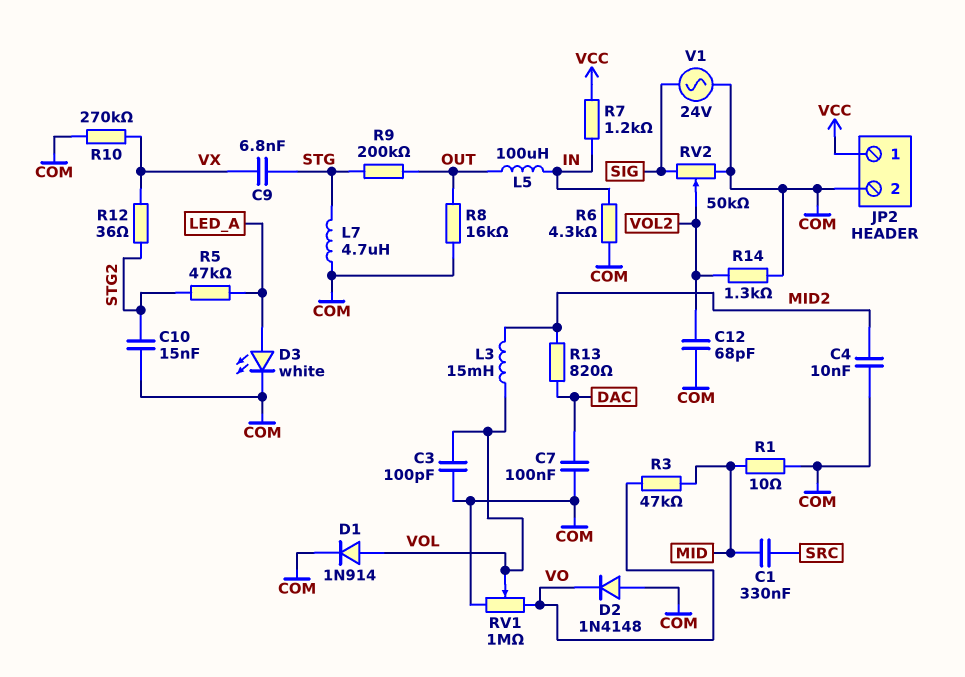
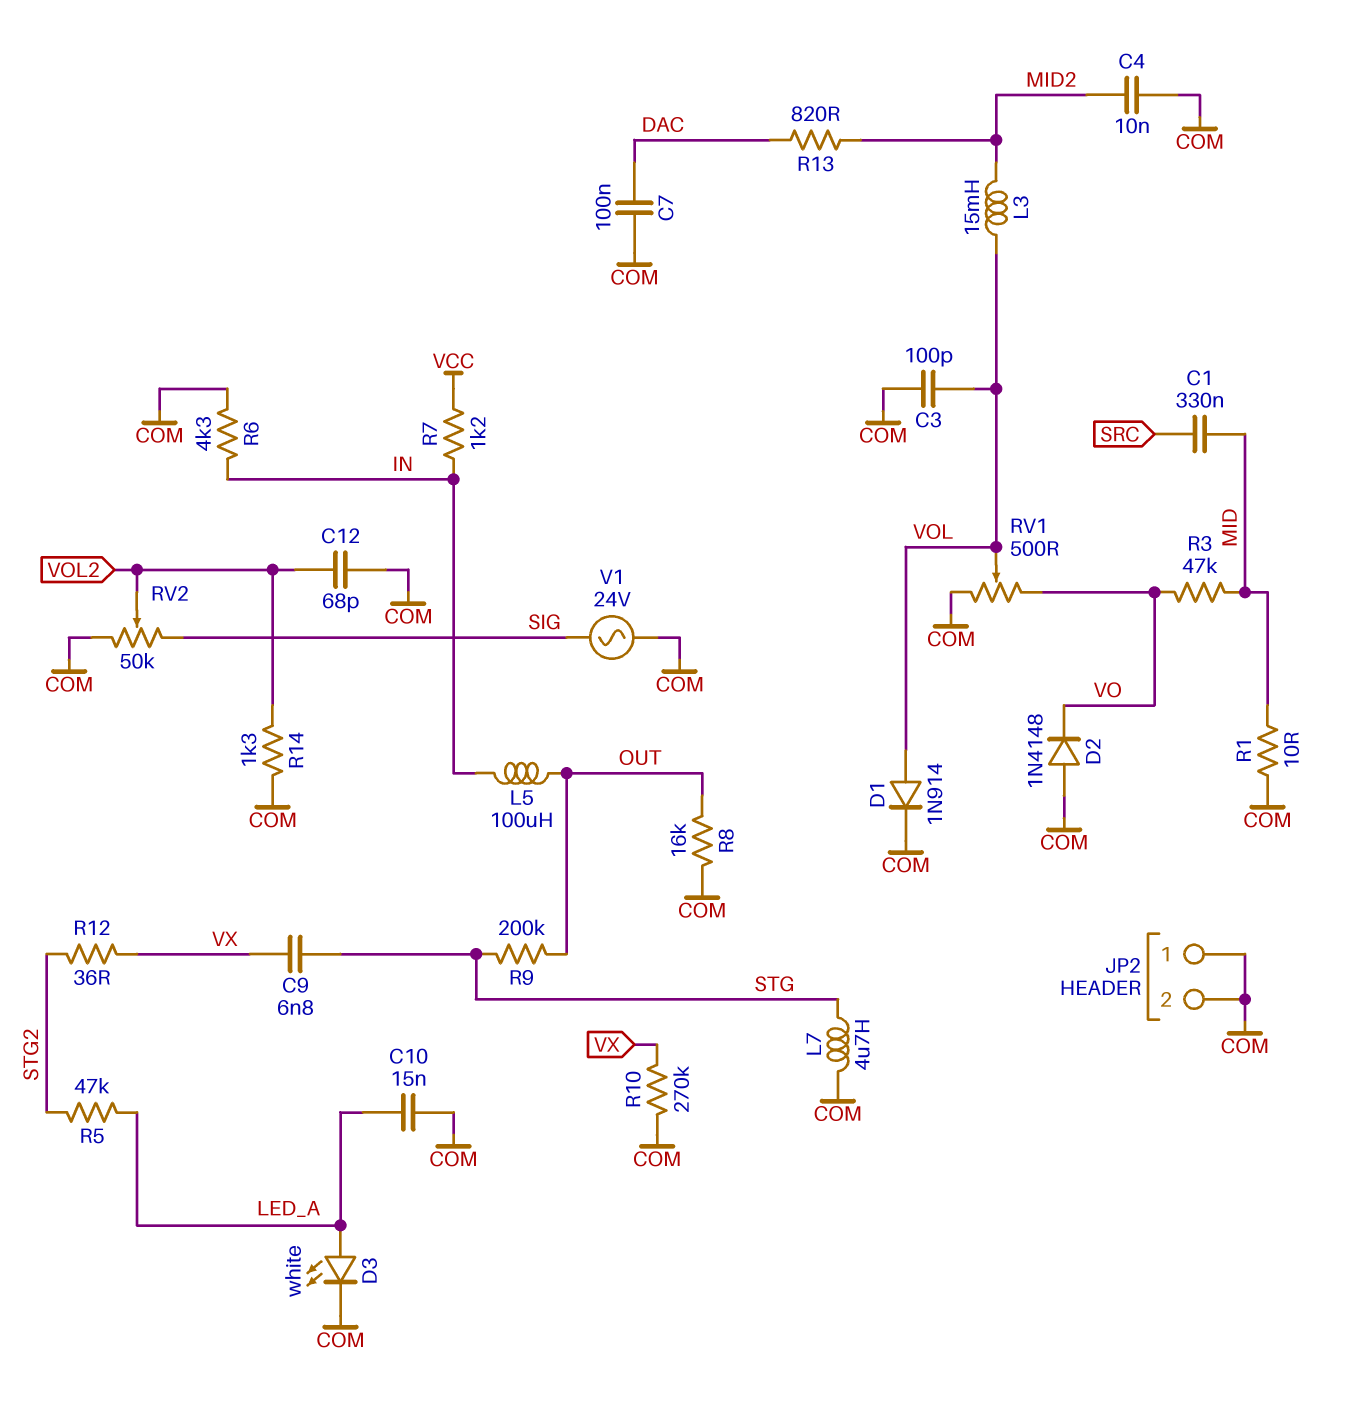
C10: 15nF (COM, STG2) -> 15nF (COM, LED_A)
JP2 pin 1: VCC -> COM
RV1: 1M (COM, VO, wiper VOL) -> 500 (COM, VO, wiper VOL)

